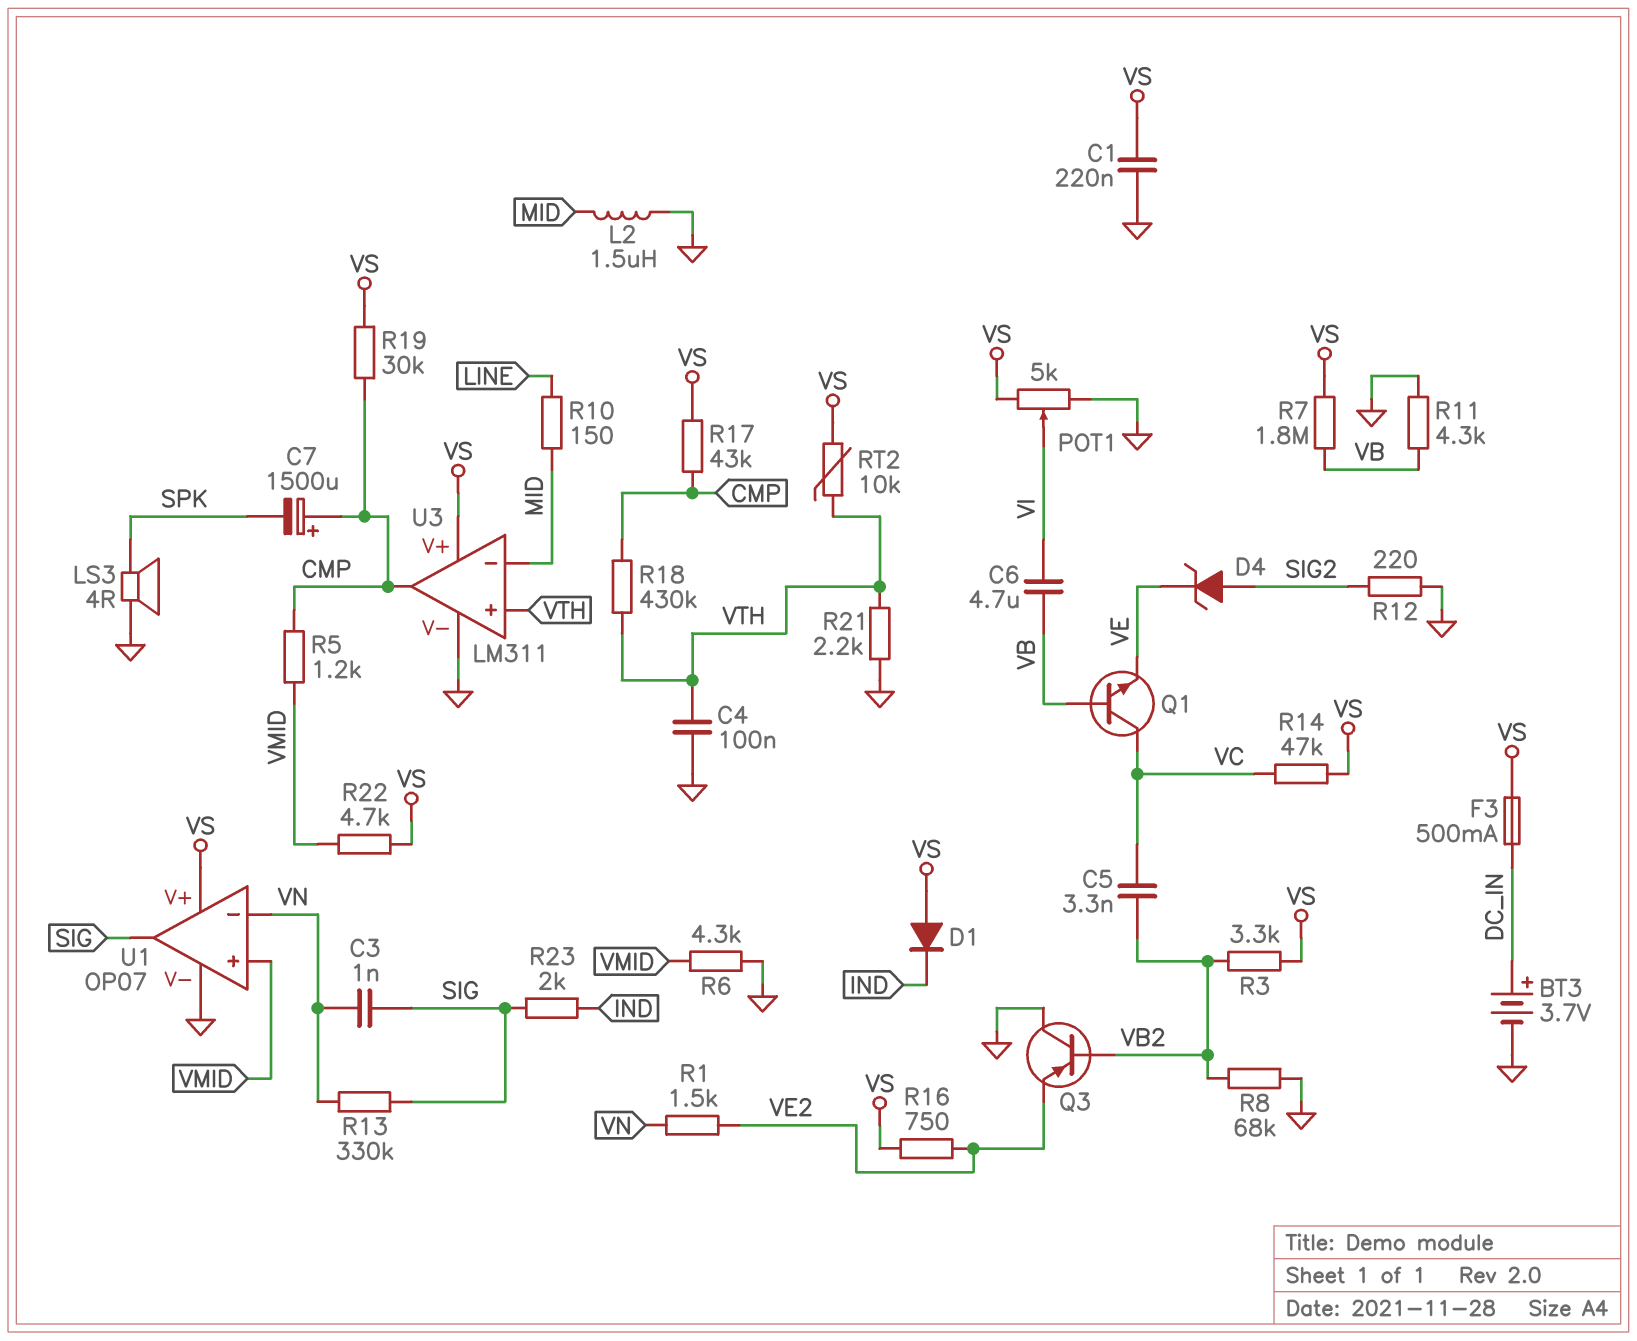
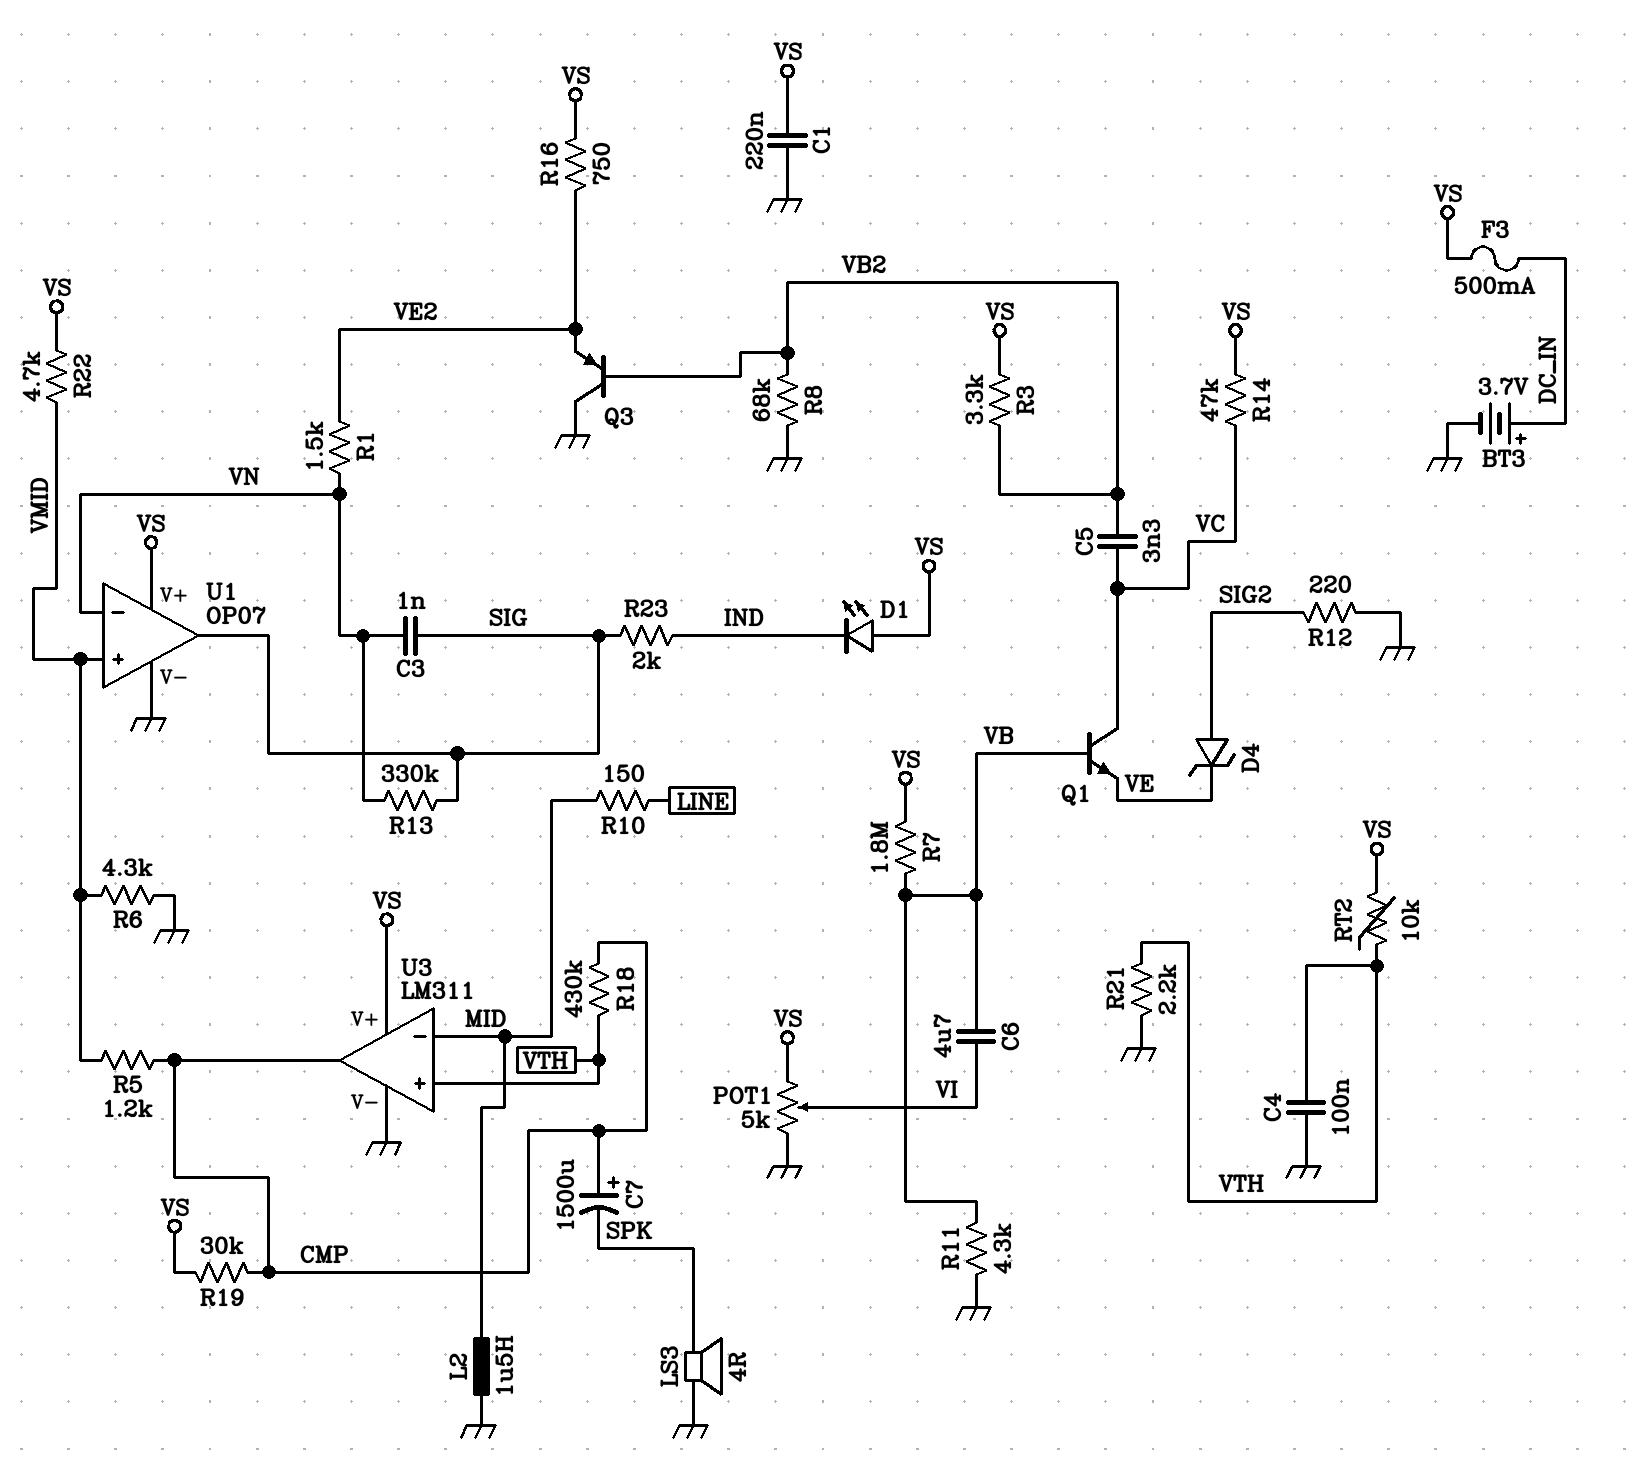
D1: diode (A VS, K IND) -> LED (A VS, K IND)
R17: 43k (CMP, VS) -> none

